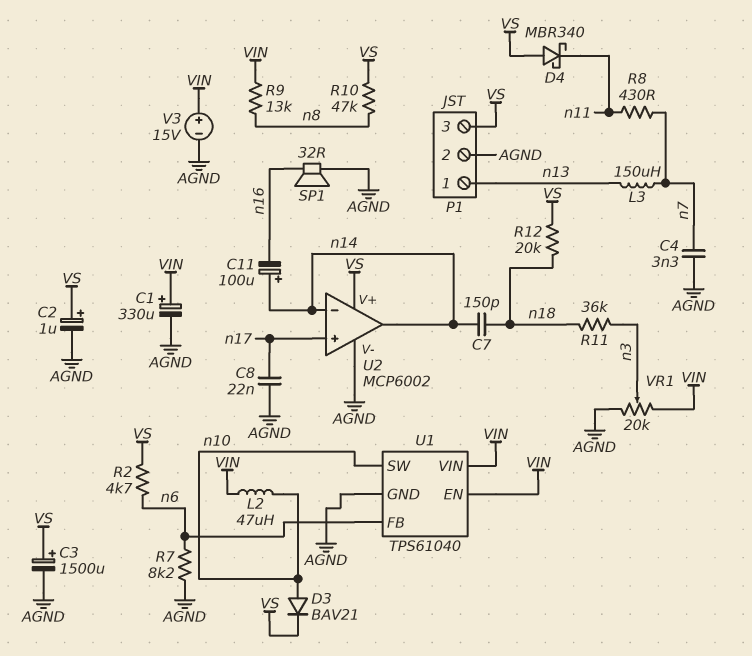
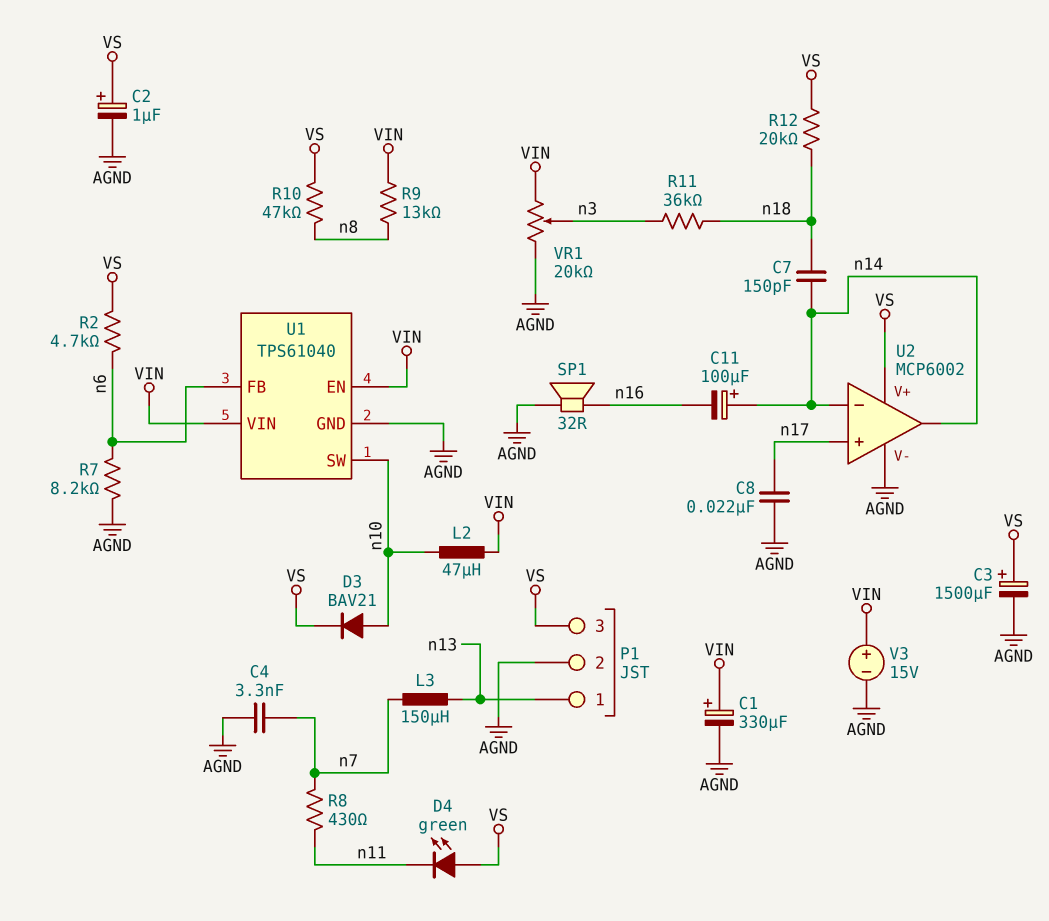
D4: schottky MBR340 (A VS, K n11) -> LED green (A VS, K n11)

